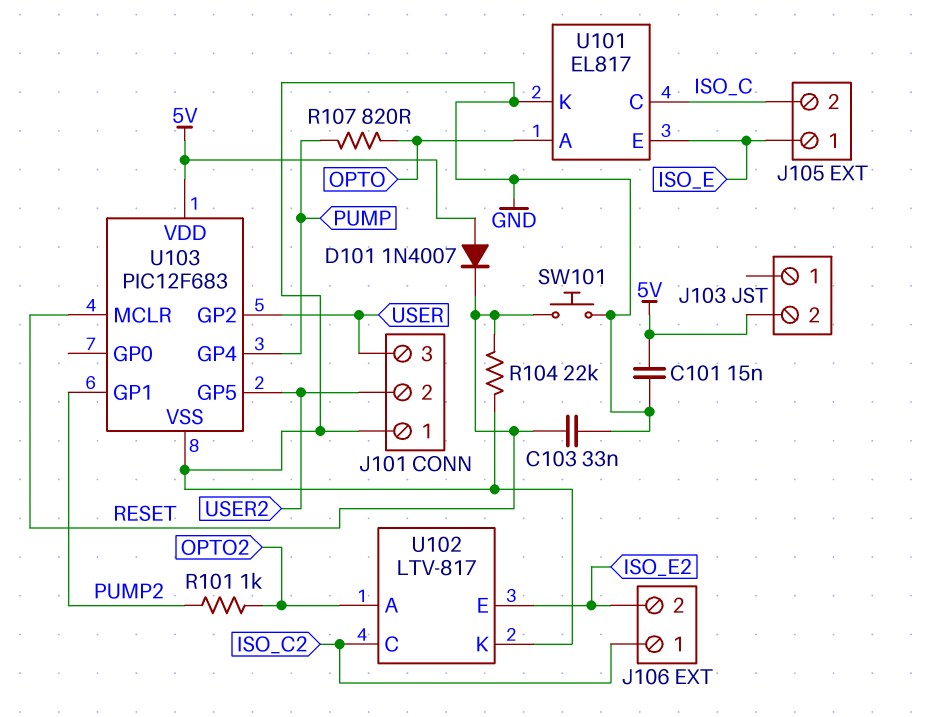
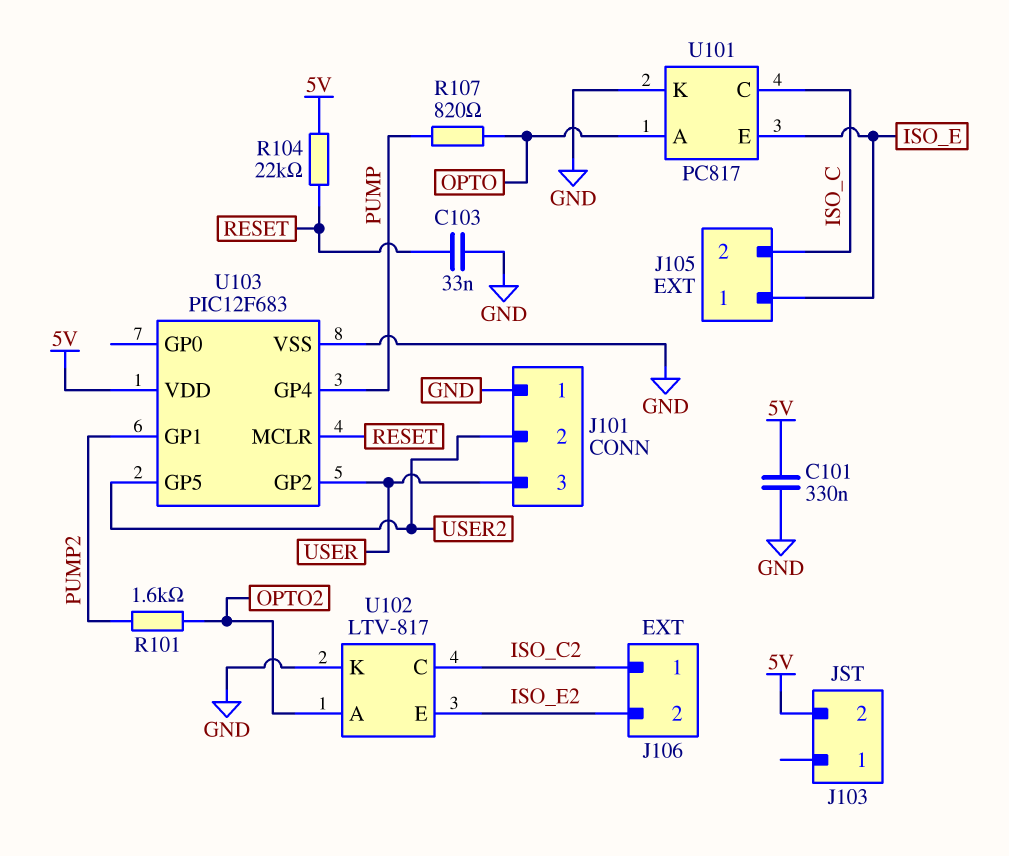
C101: 15nF (5V, GND) -> 330nF (5V, GND)
D101: diode 1N4007 (A 5V, K RESET) -> none
R101: 1k (OPTO2, PUMP2) -> 1.6k (OPTO2, PUMP2)
R104: 22k (GND, RESET) -> 22k (5V, RESET)
SW101: button (GND, RESET) -> none
U101: EL817 -> PC817

